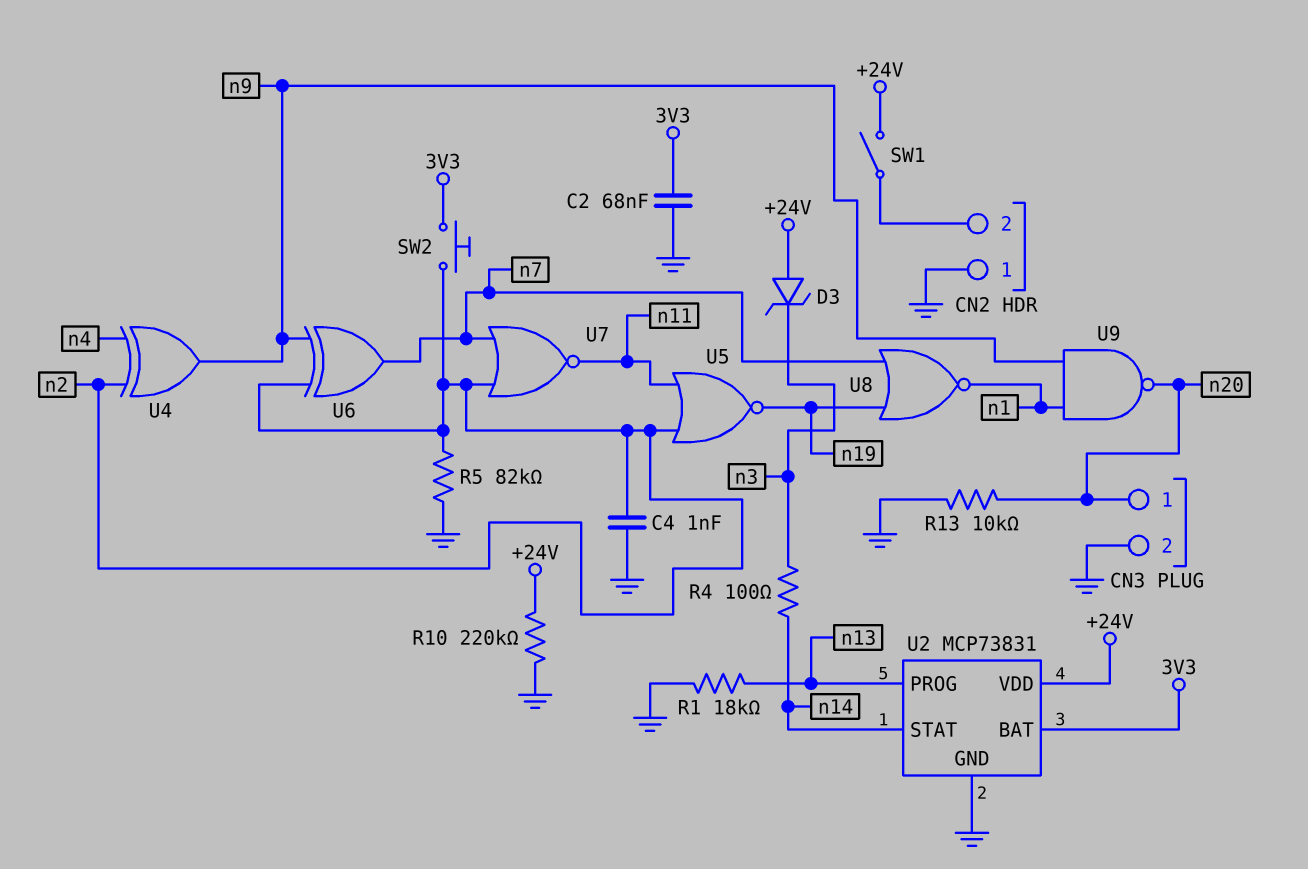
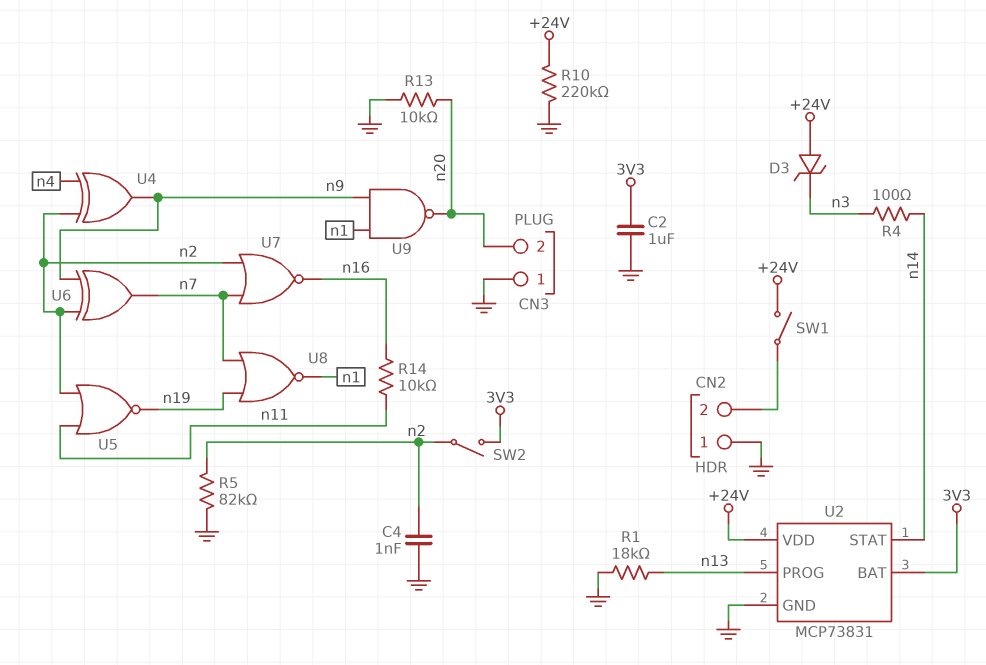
C2: 68nF (3V3, GND) -> 1uF (3V3, GND)
CN3 pin 1: n20 -> GND
CN3 pin 2: GND -> n20
R14: none -> 10k (n11, n16)
SW2: button (3V3, n2) -> switch (3V3, n2)
U7: NOR (in n2, in n7, out n11) -> NOR (in n2, in n7, out n16)

